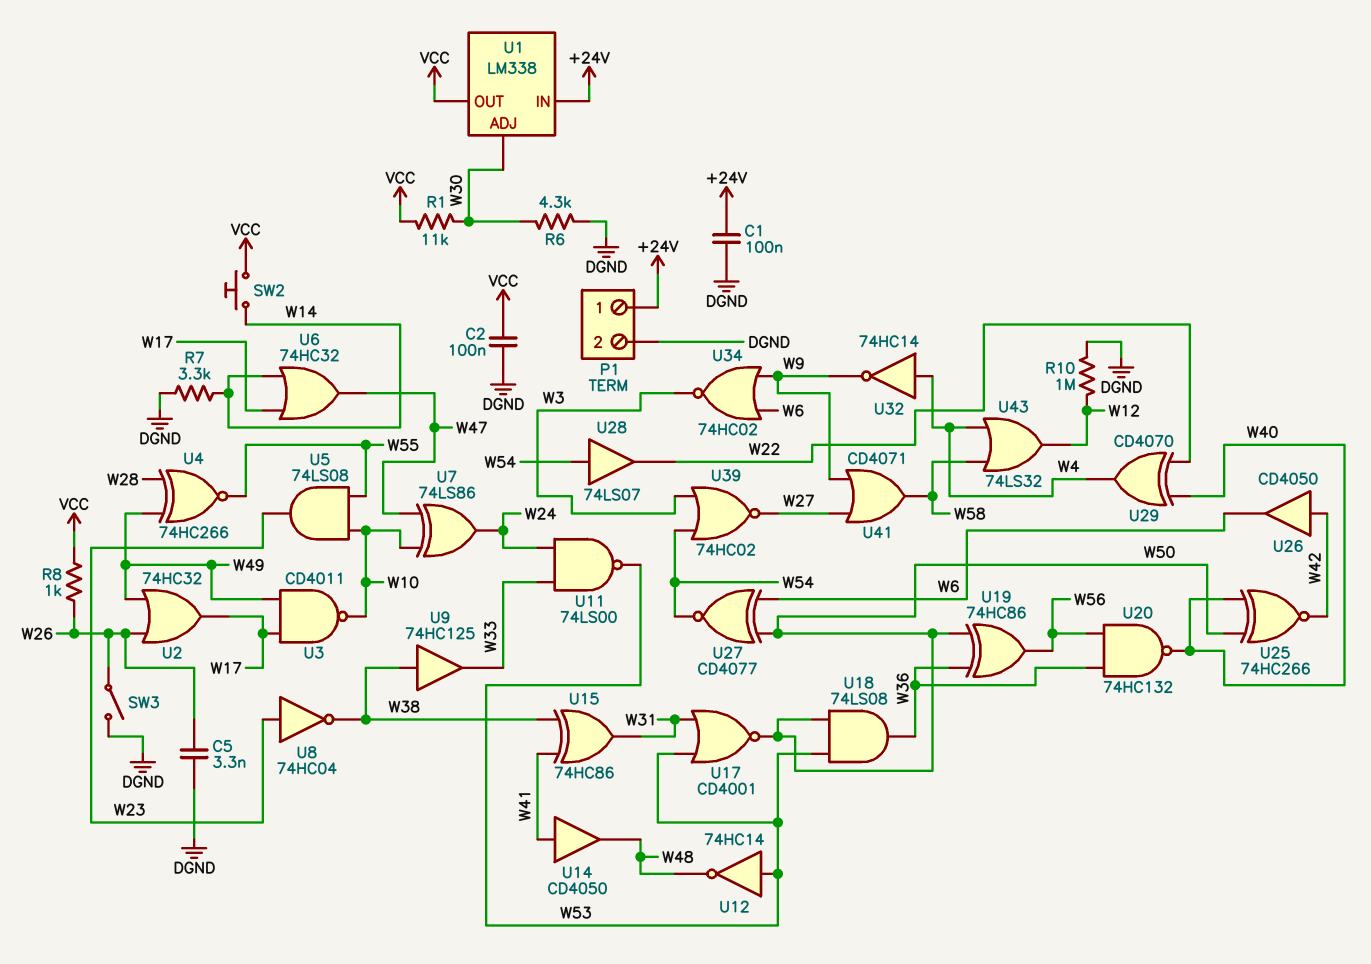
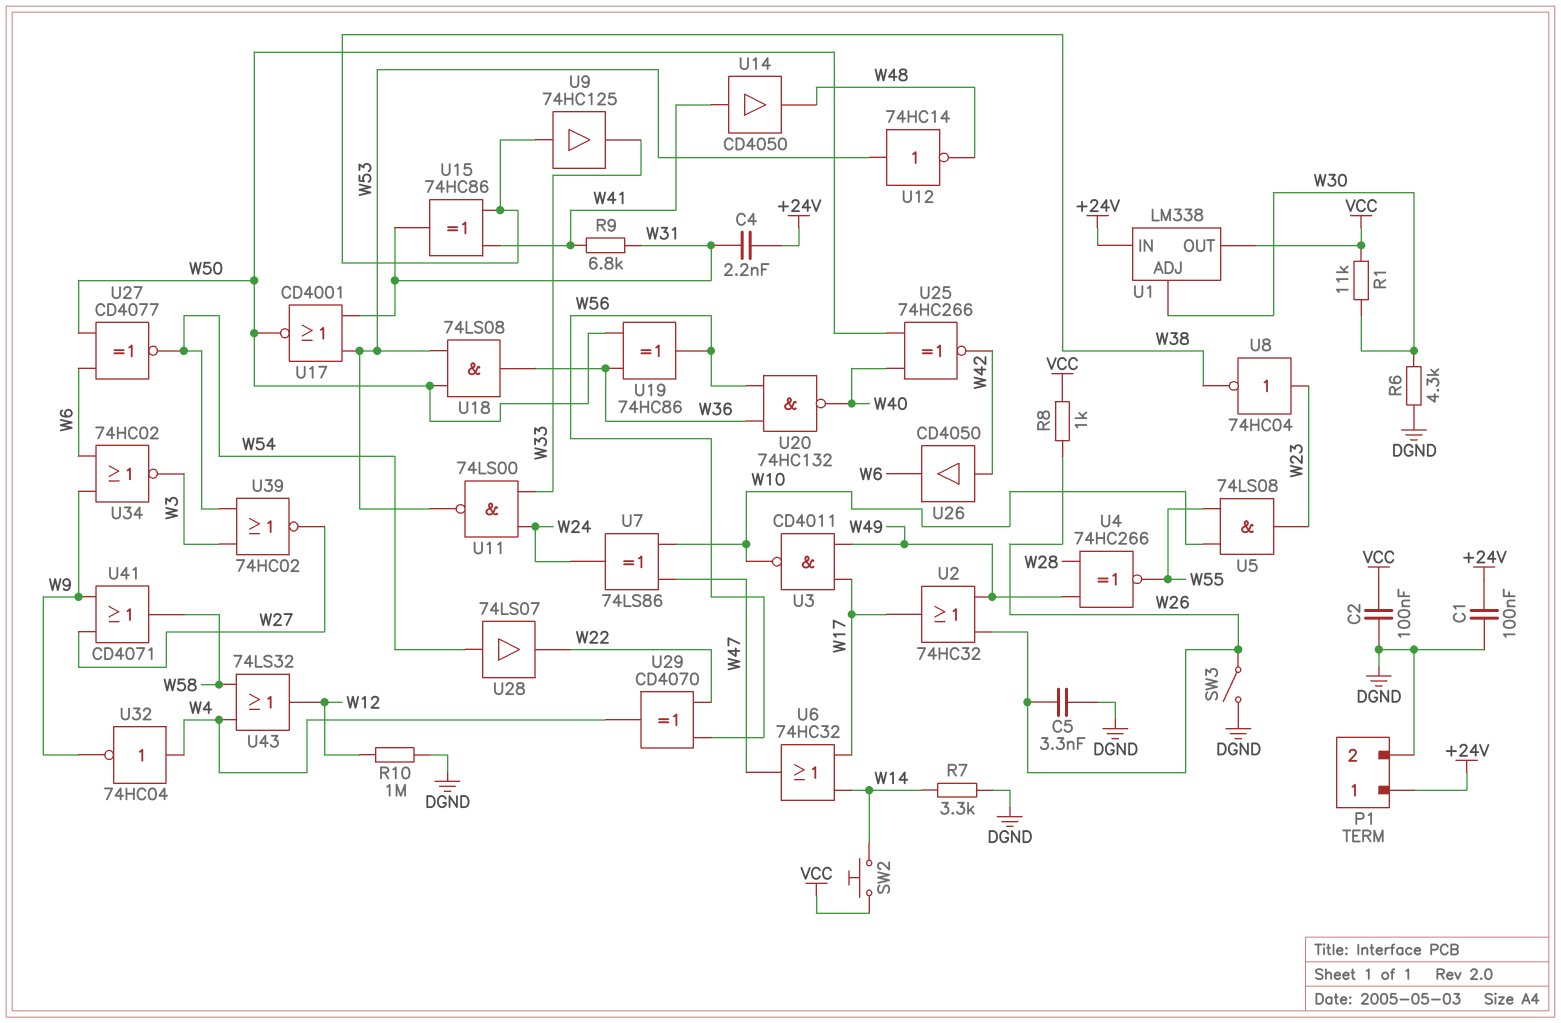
C4: none -> 2.2nF (+24V, W31)
R9: none -> 6.8k (W31, W41)
U29: XOR CD4070 (in W22, in W40, out W4) -> XOR CD4070 (in W22, in W56, out W4)
U32: NOT 74HC14 (in W4, out W9) -> NOT 74HC04 (in W4, out W9)

